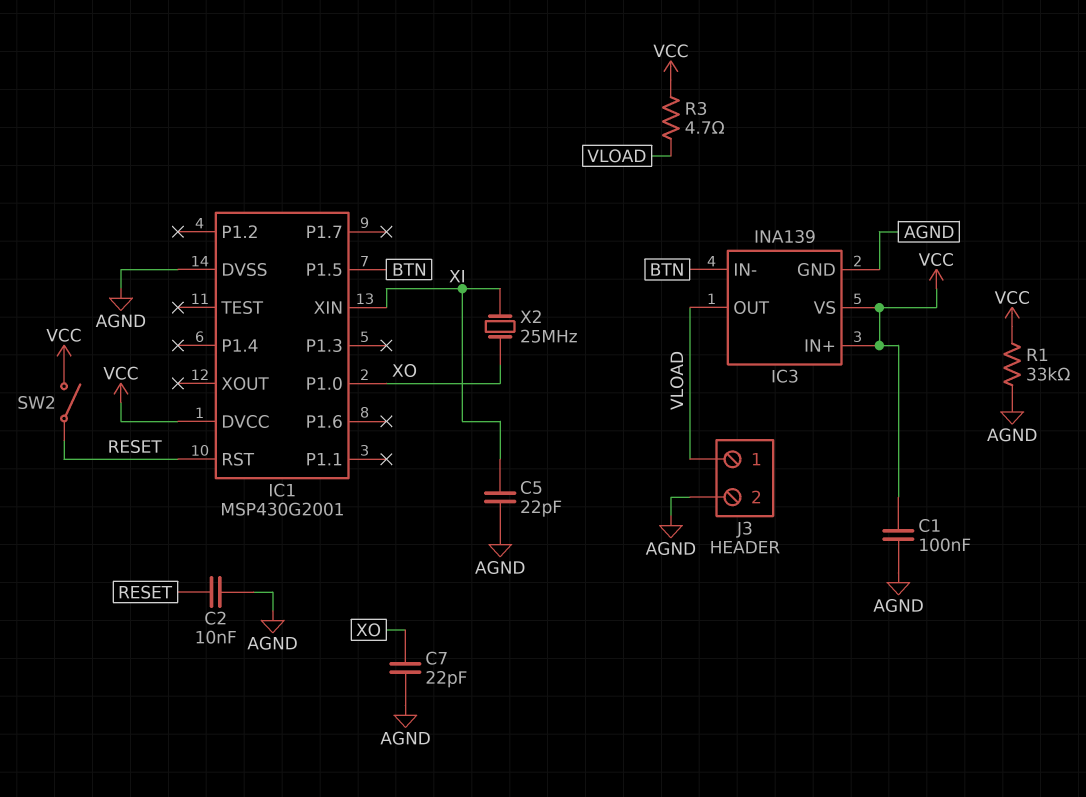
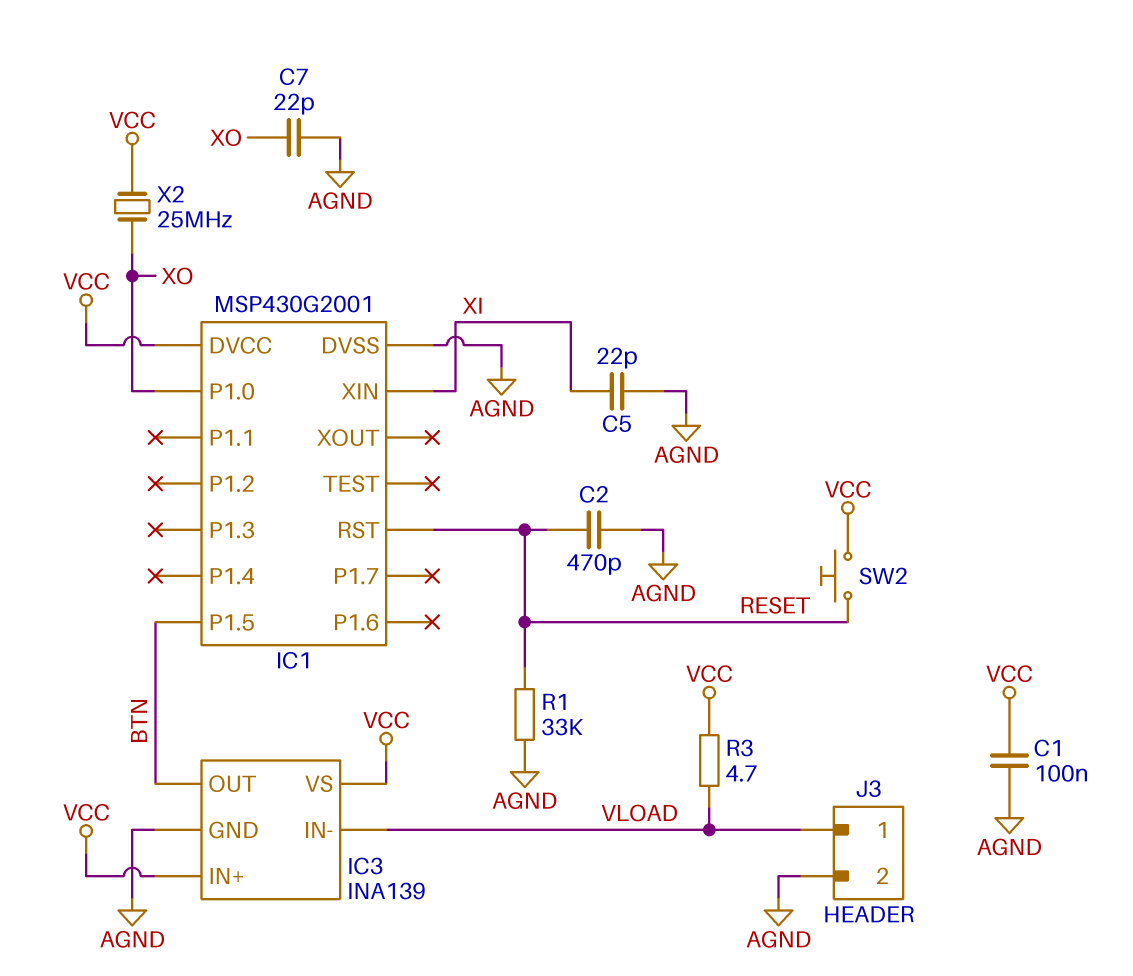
C2: 10nF (AGND, RESET) -> 470pF (AGND, RESET)
IC3 pin IN-: BTN -> VLOAD
IC3 pin OUT: VLOAD -> BTN
R1: 33k (AGND, VCC) -> 33k (AGND, RESET)
SW2: switch (RESET, VCC) -> button (RESET, VCC)
X2: 25MHz (XI, XO) -> 25MHz (VCC, XO)

